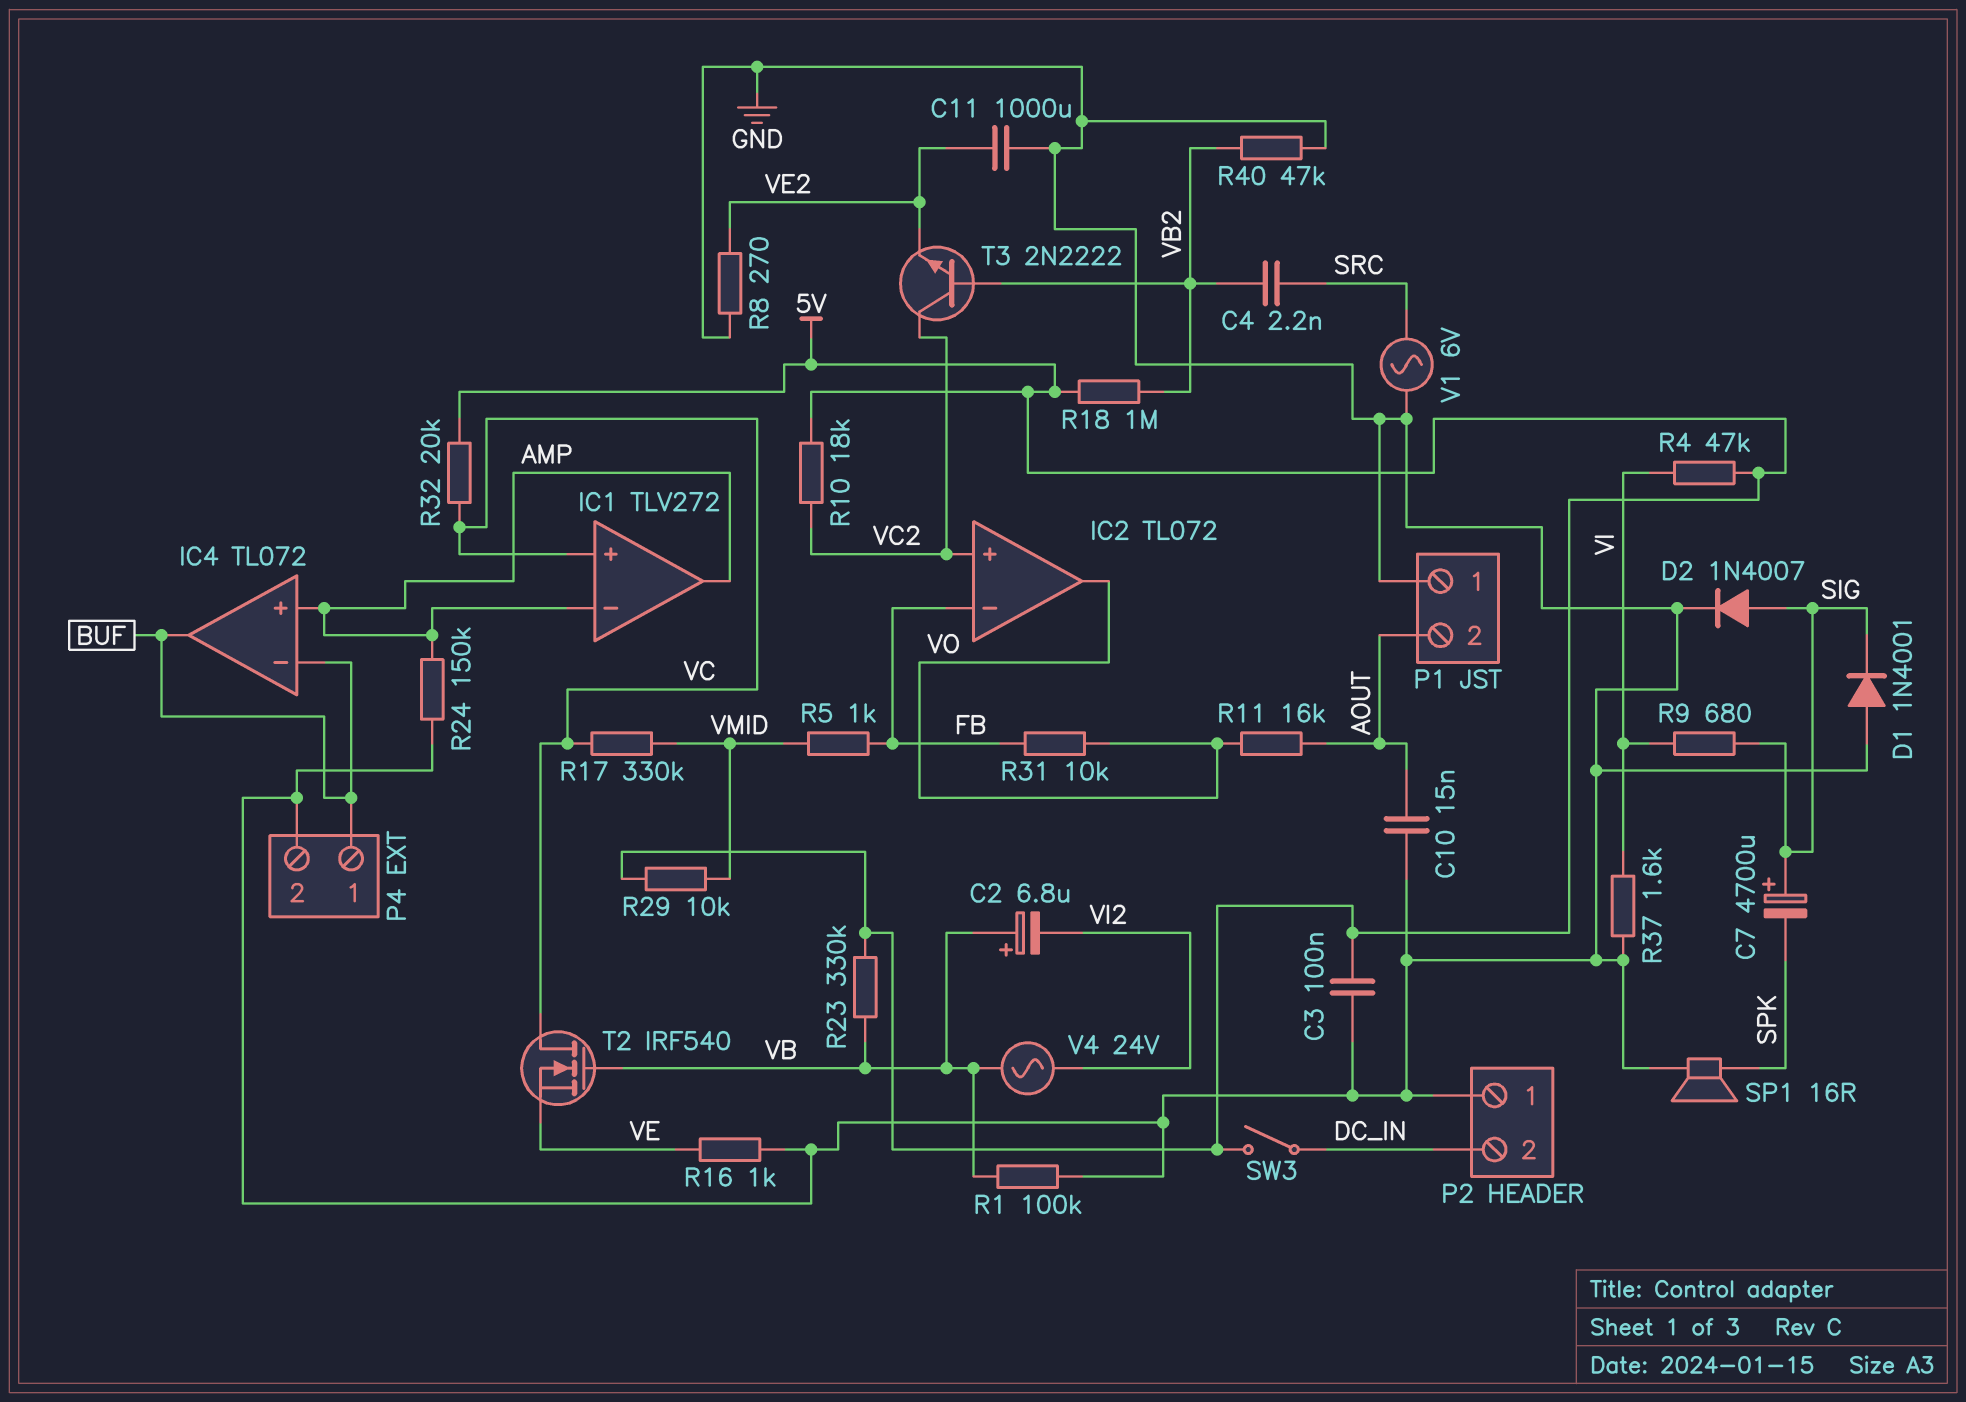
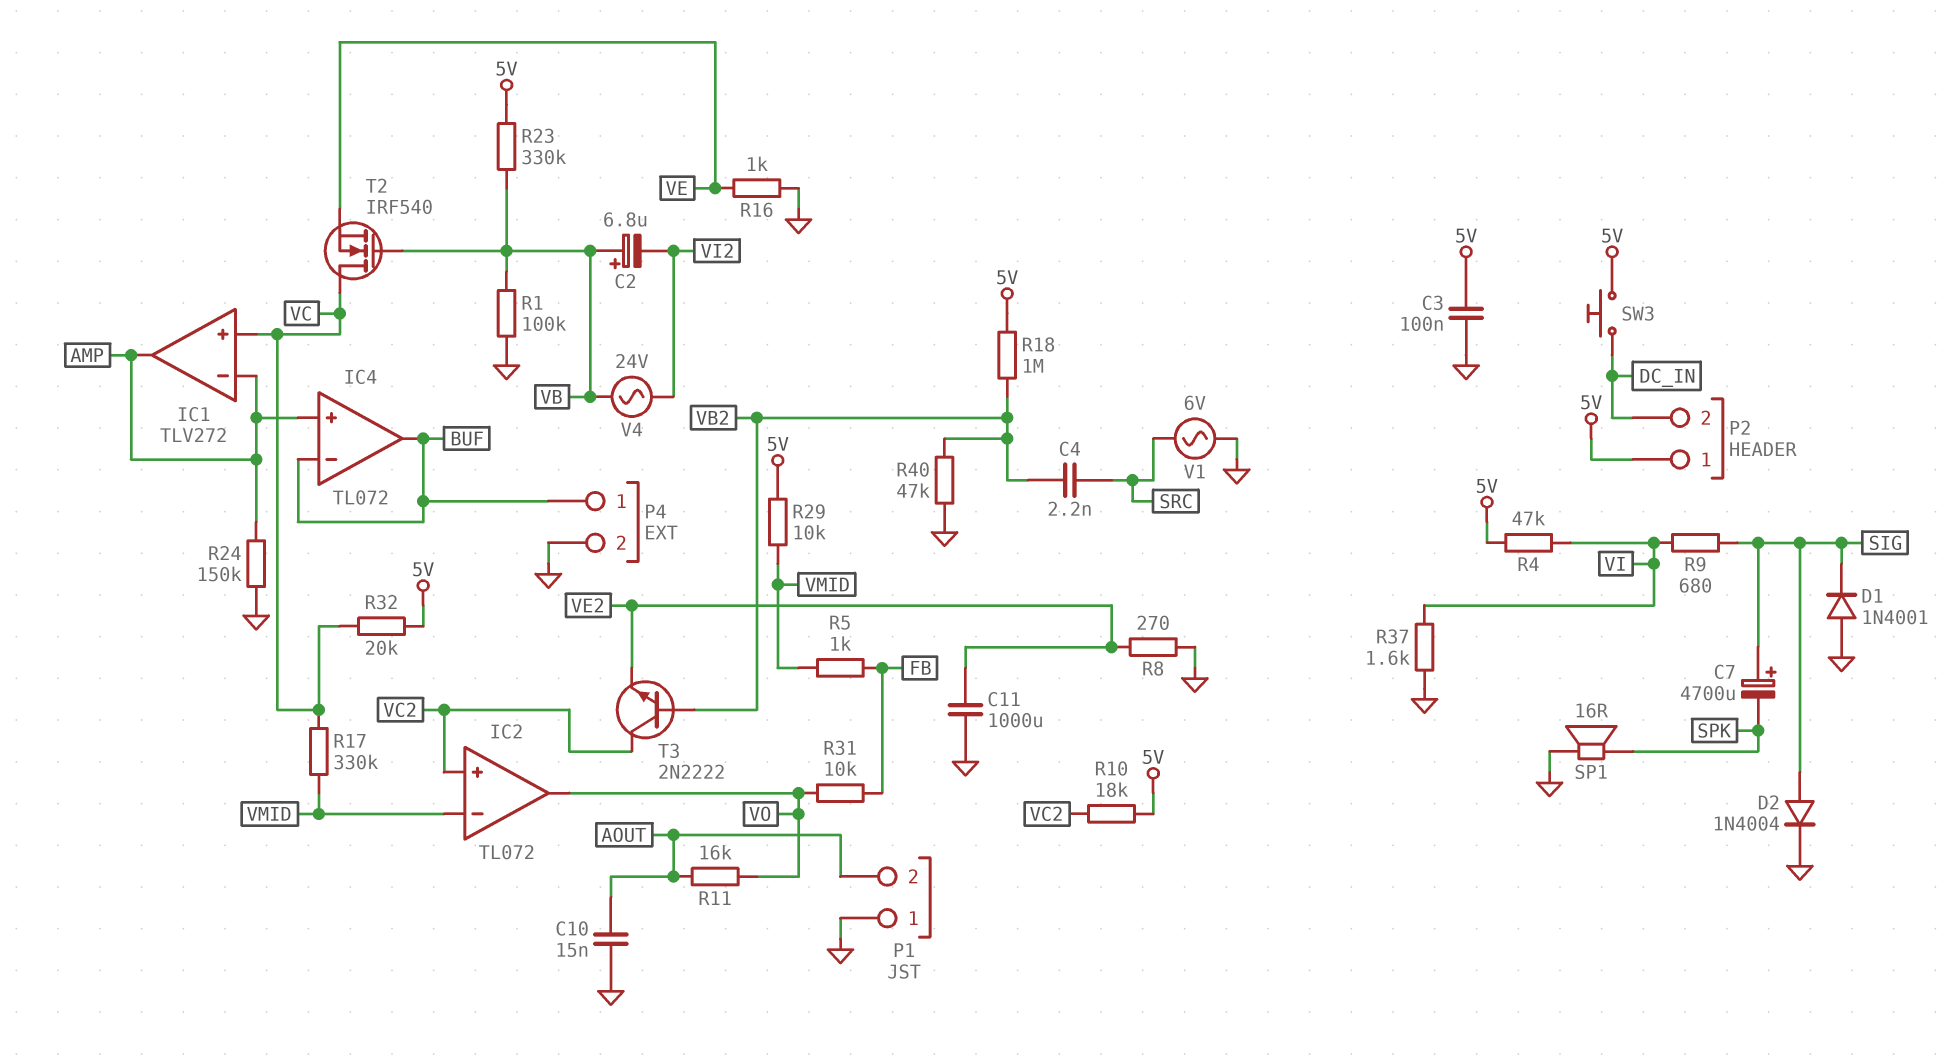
D2: diode 1N4007 (A SIG, K GND) -> diode 1N4004 (A SIG, K GND)
IC2 pin in-: FB -> VMID
P2 pin 1: GND -> 5V
SW3: switch (5V, DC_IN) -> button (5V, DC_IN)

